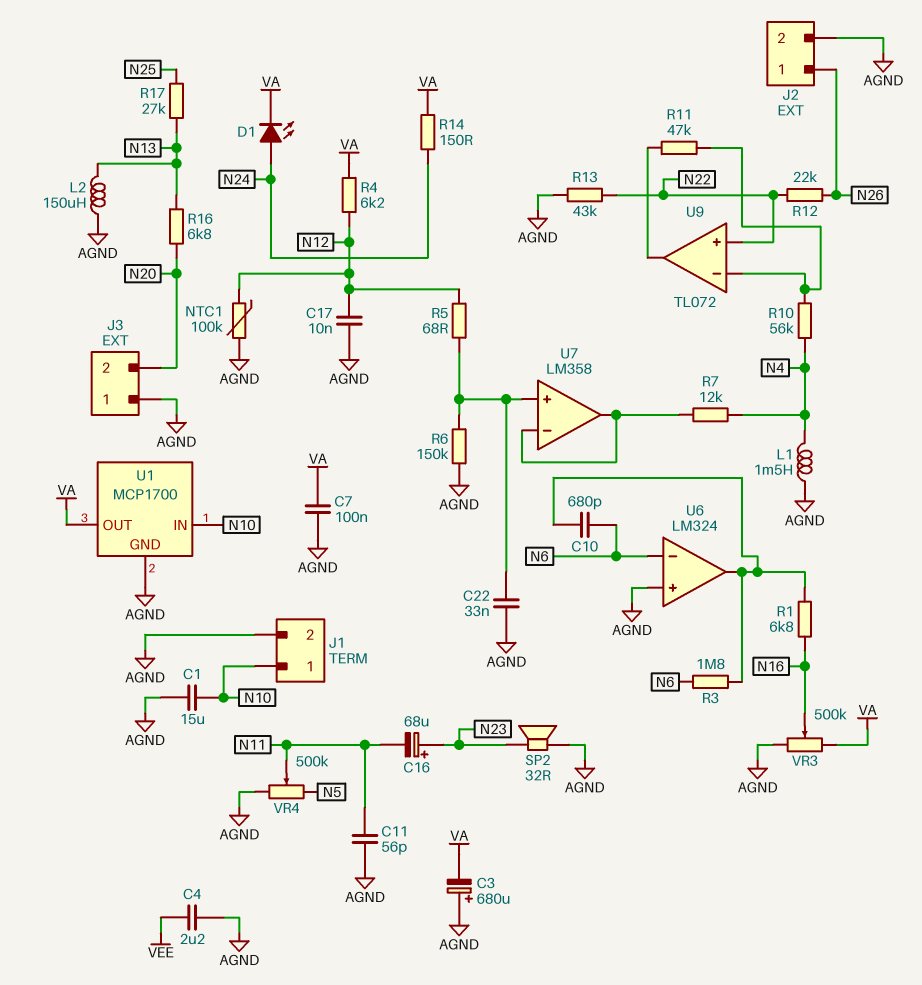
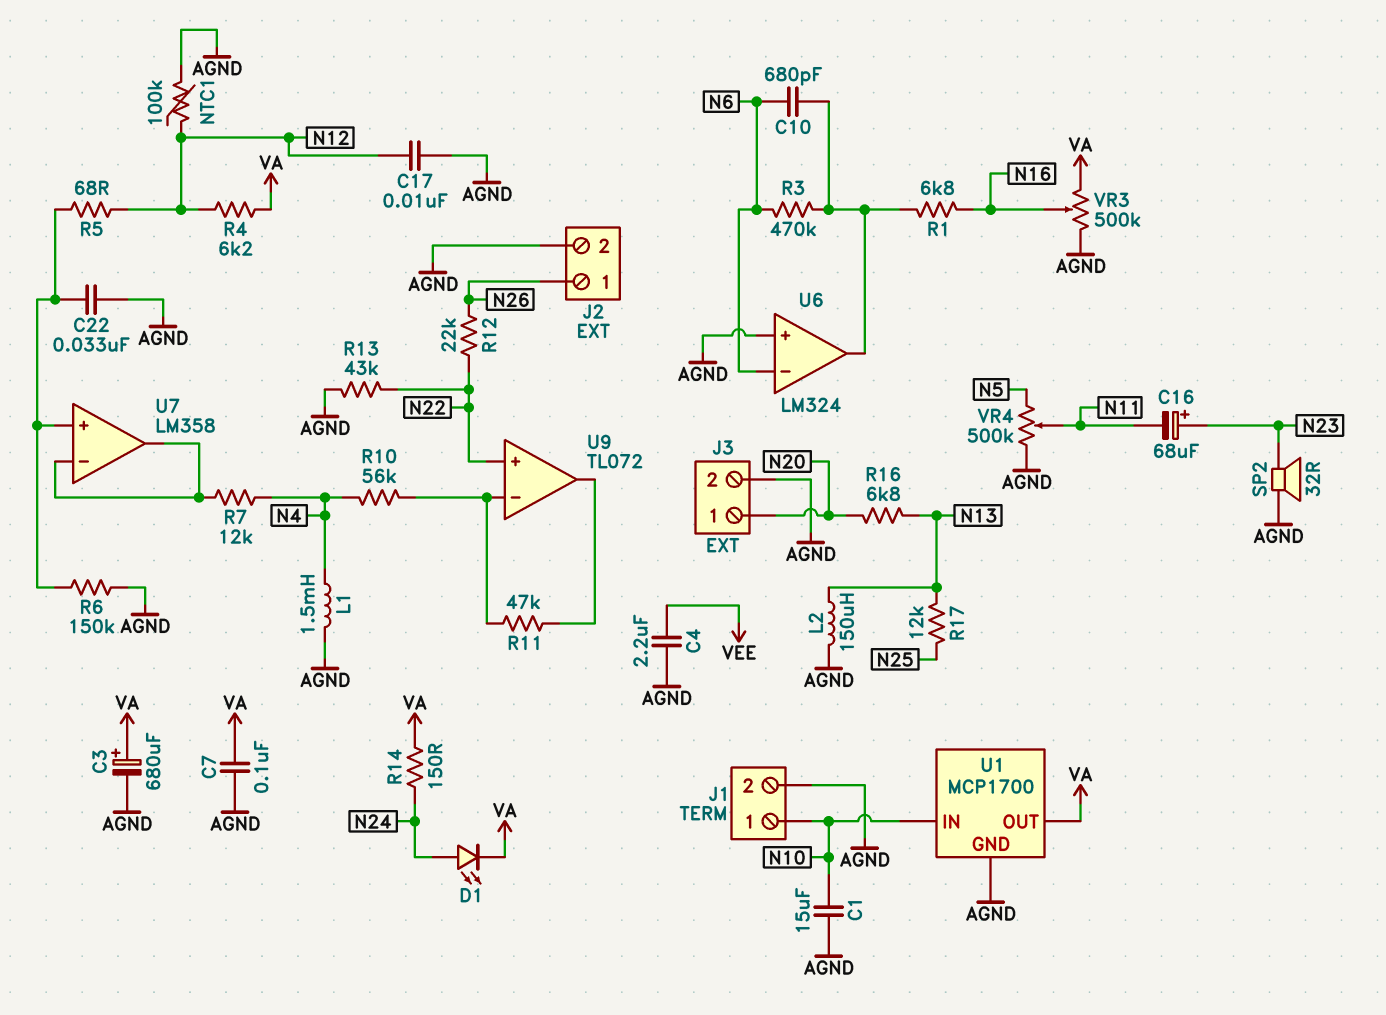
C3: 680uF (plus AGND, minus VA) -> 680uF (plus VA, minus AGND)
C11: 56pF (AGND, N11) -> none
J3 pin 1: AGND -> N20
J3 pin 2: N20 -> AGND
R3: 1.8M (N6, U6/out) -> 470k (N6, U6/out)
R17: 27k (N13, N25) -> 12k (N13, N25)

